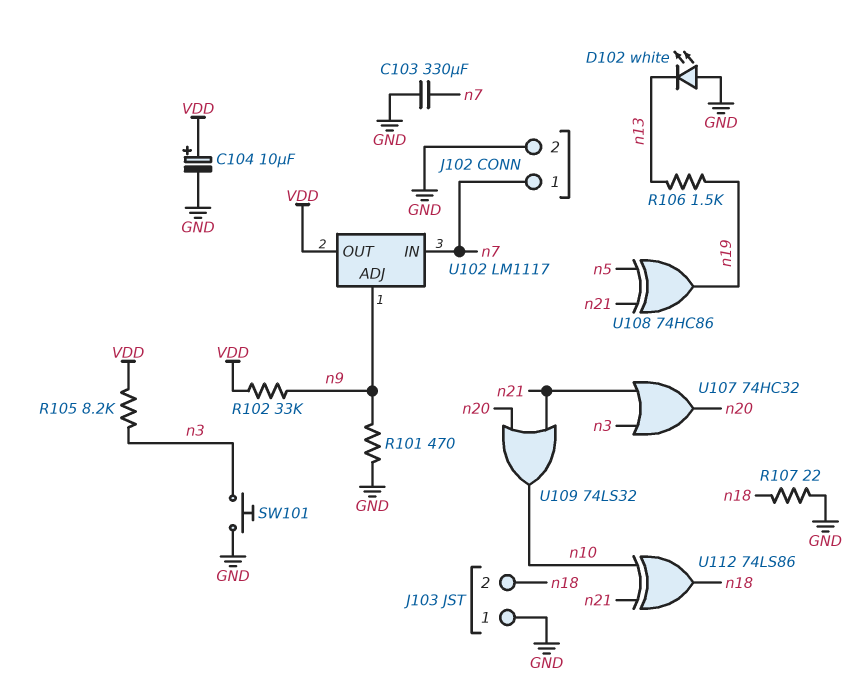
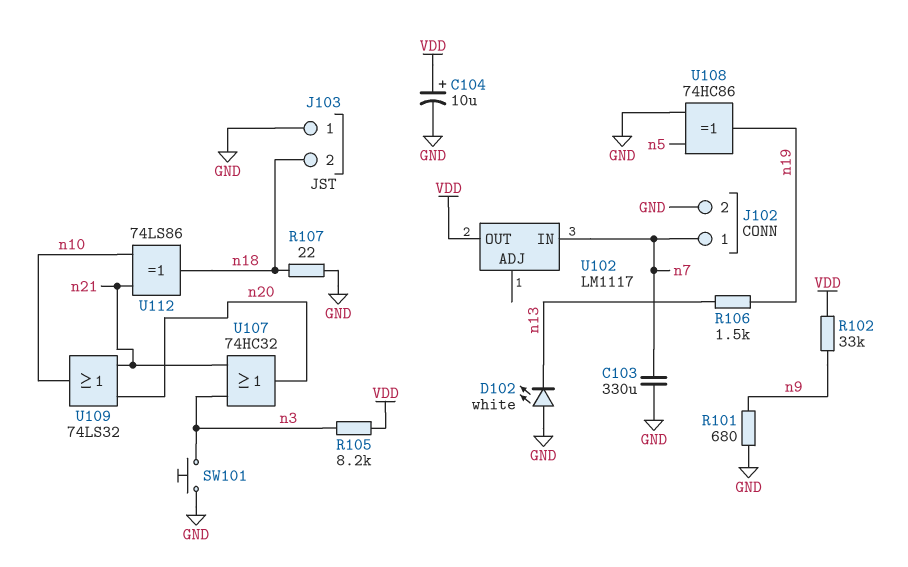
R101: 470 (GND, n9) -> 680 (GND, n9)
U102 pin ADJ: n9 -> none
U108: XOR 74HC86 (in n5, in n21, out n19) -> XOR 74HC86 (in GND, in n5, out n19)

